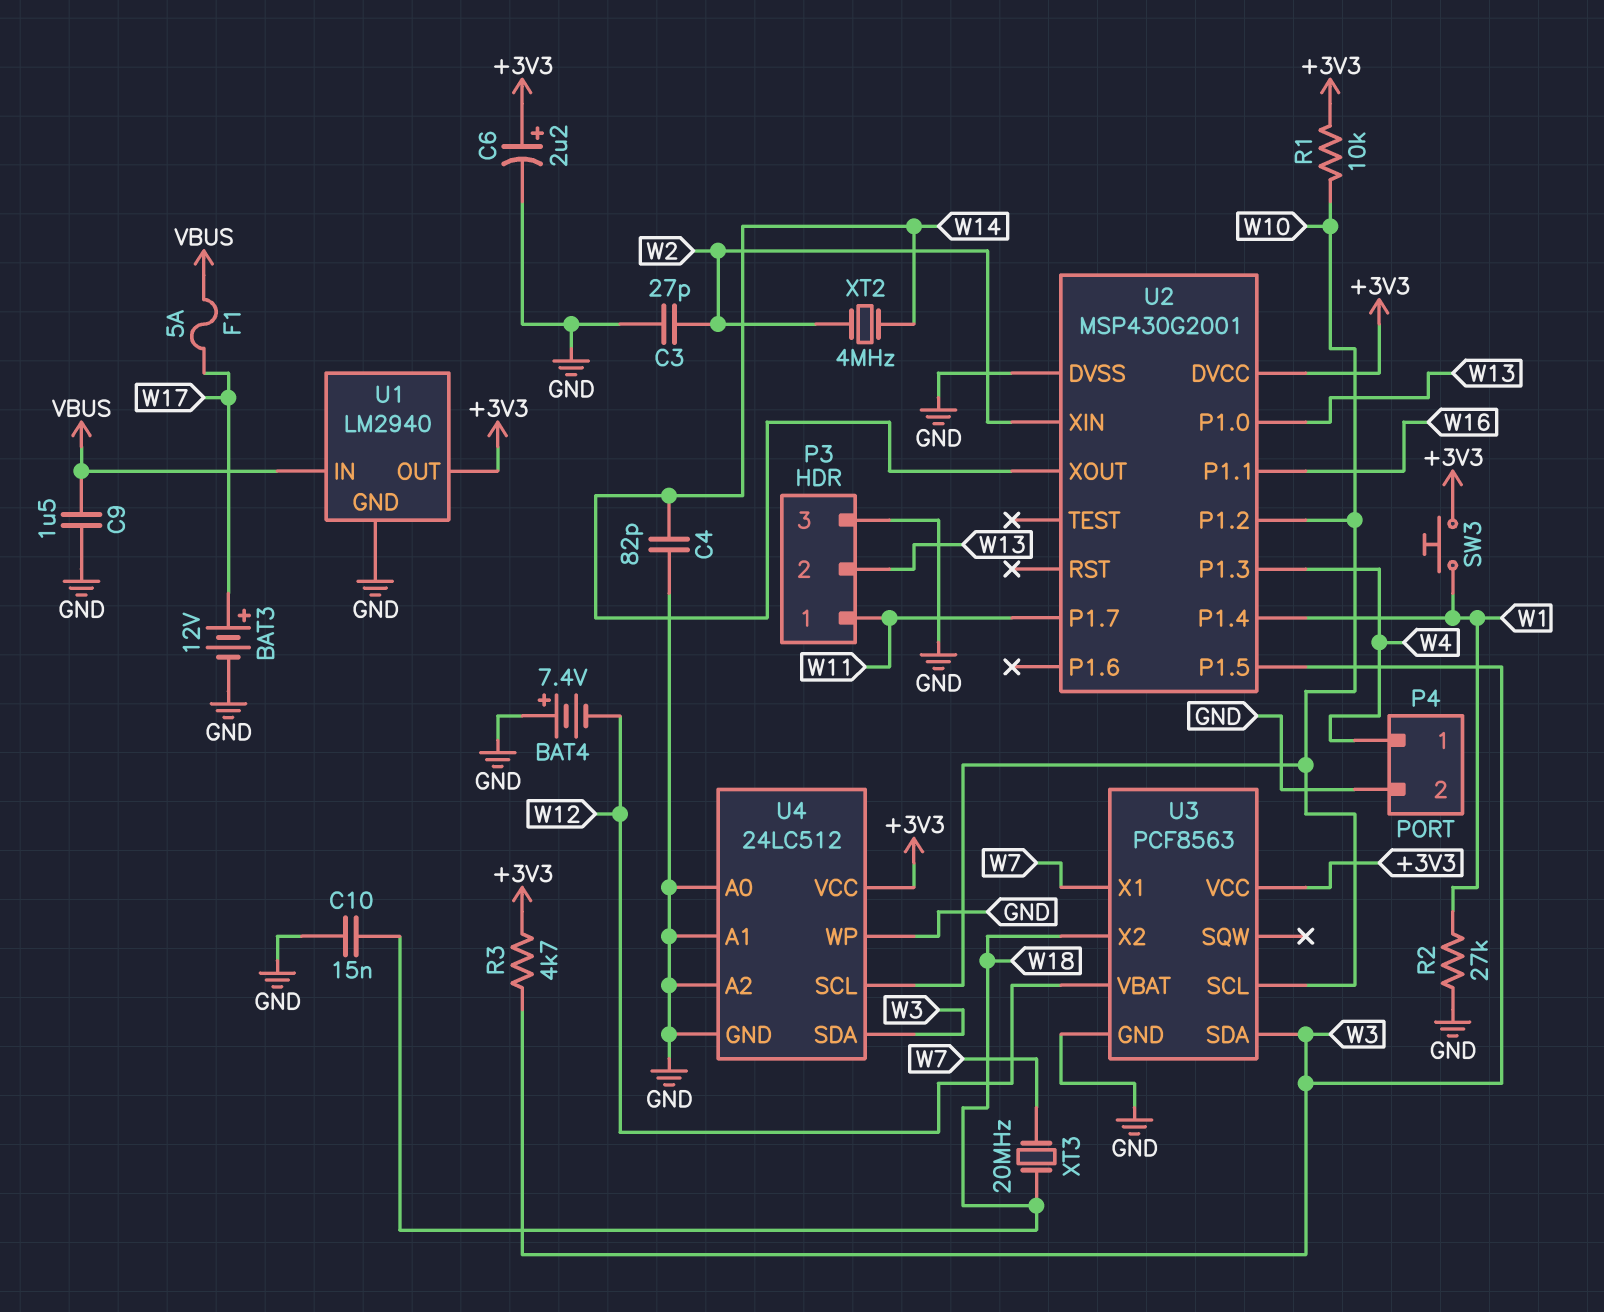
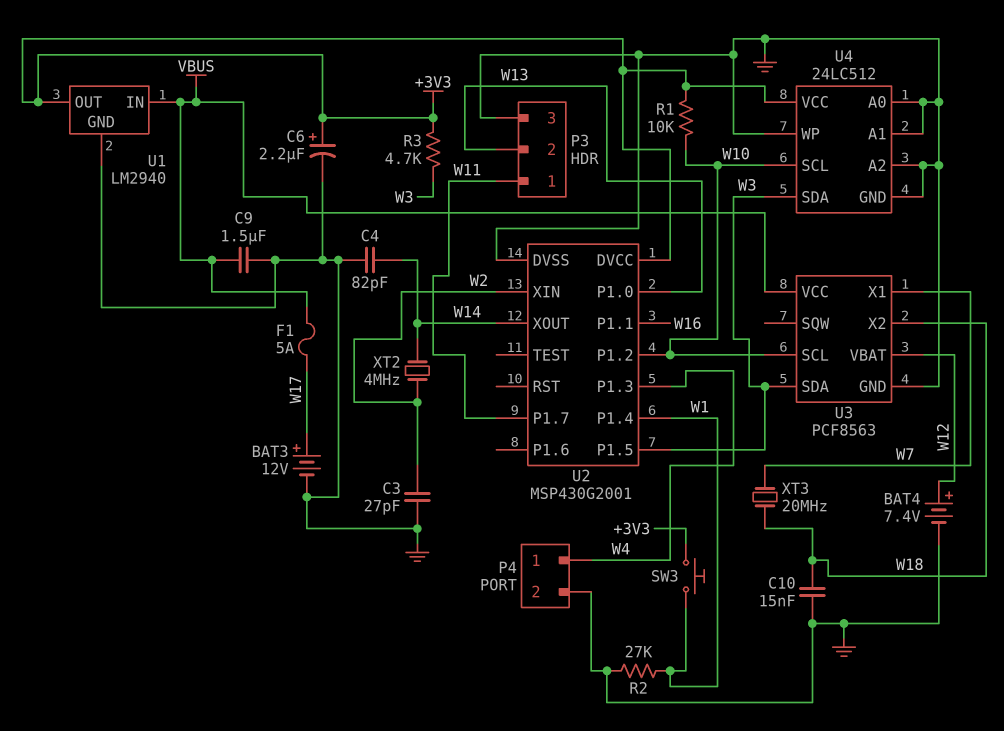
BAT4: 7.4V (plus GND, minus W12) -> 7.4V (plus W12, minus GND)
U3 pin VCC: +3V3 -> VBUS

